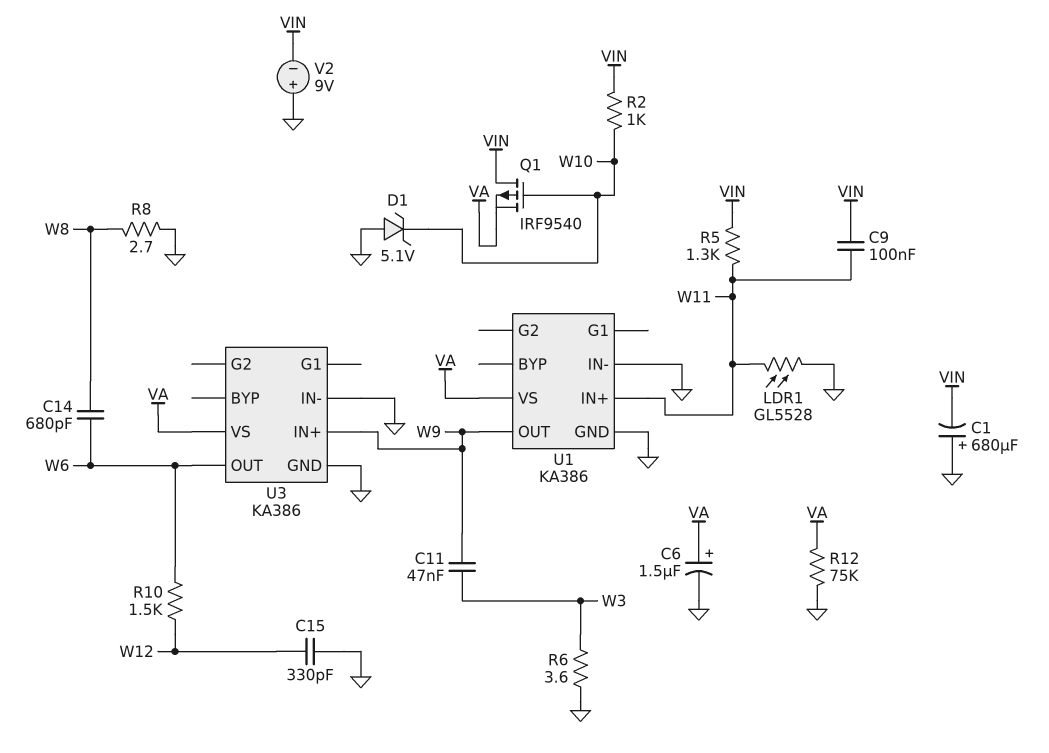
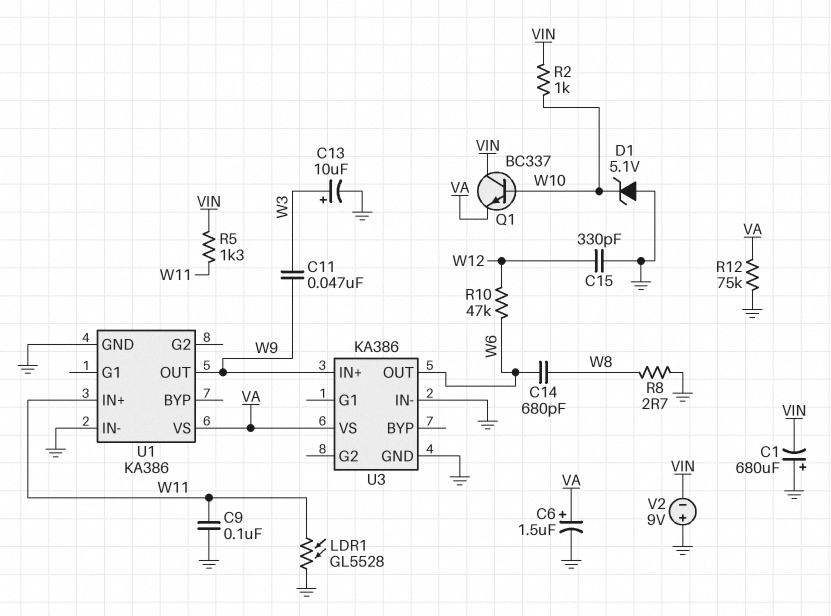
C9: 100nF (VIN, W11) -> 100nF (GND, W11)
C13: none -> 10uF (plus W3, minus GND)
Q1: PMOS IRF9540 (G W10, D VIN, S VA) -> NPN BC337 (B W10, C VIN, E VA)
R6: 3.6 (GND, W3) -> none
R10: 1.5k (W6, W12) -> 47k (W6, W12)

